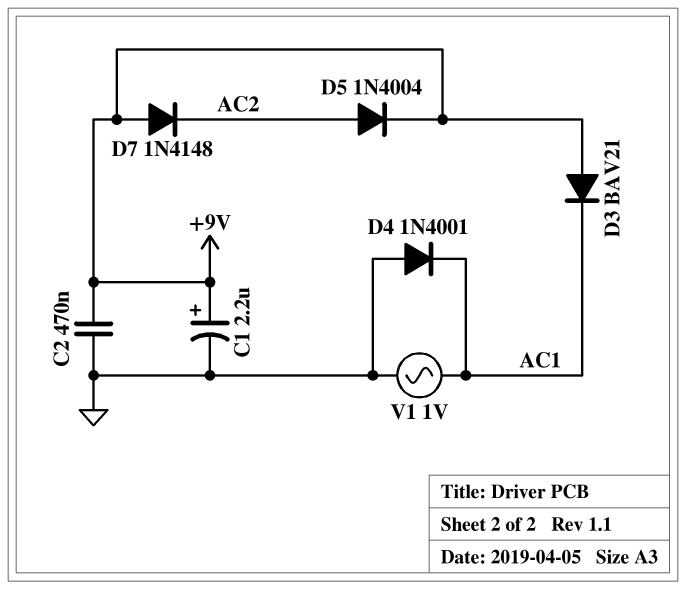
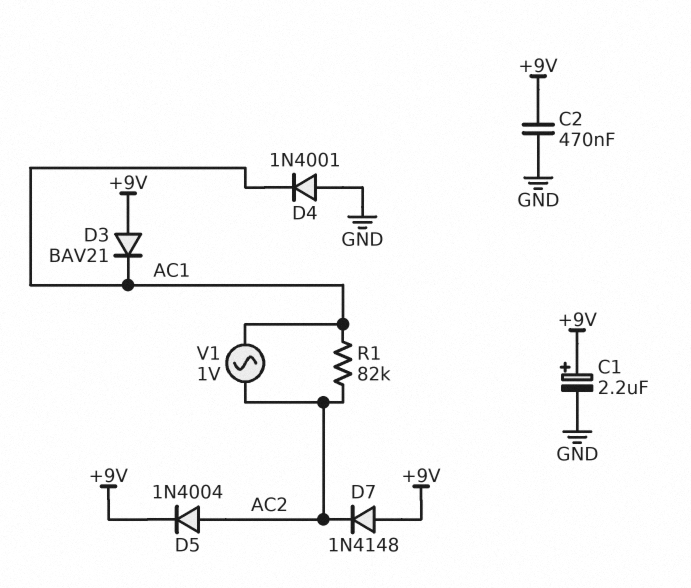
R1: none -> 82k (AC1, AC2)
V1: AC 1V (AC1, GND) -> AC 1V (AC1, AC2)

